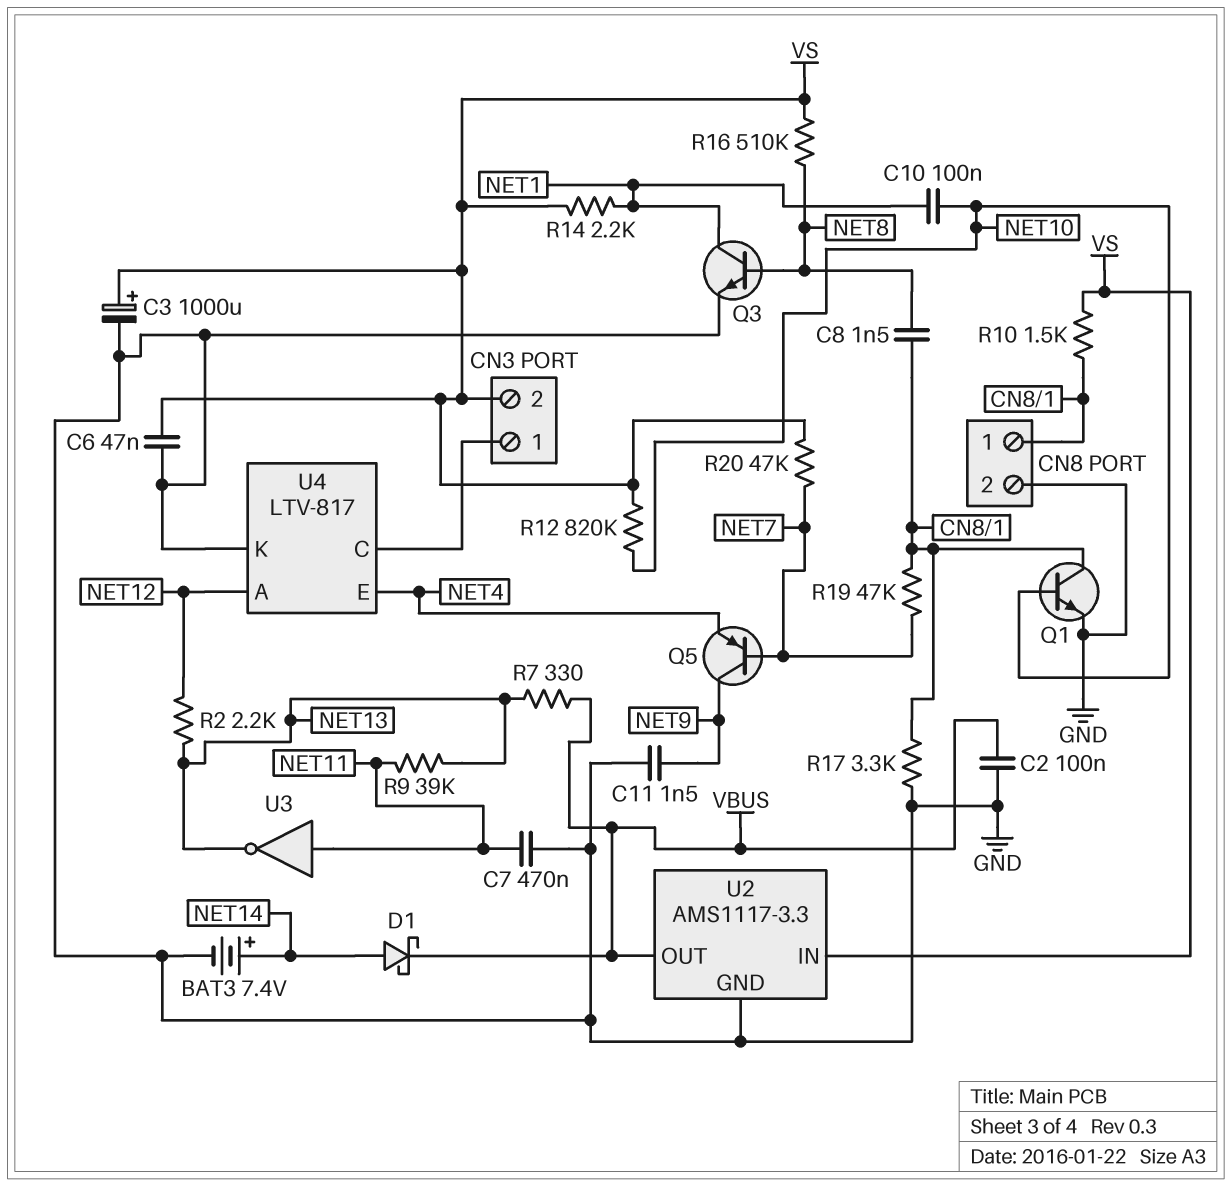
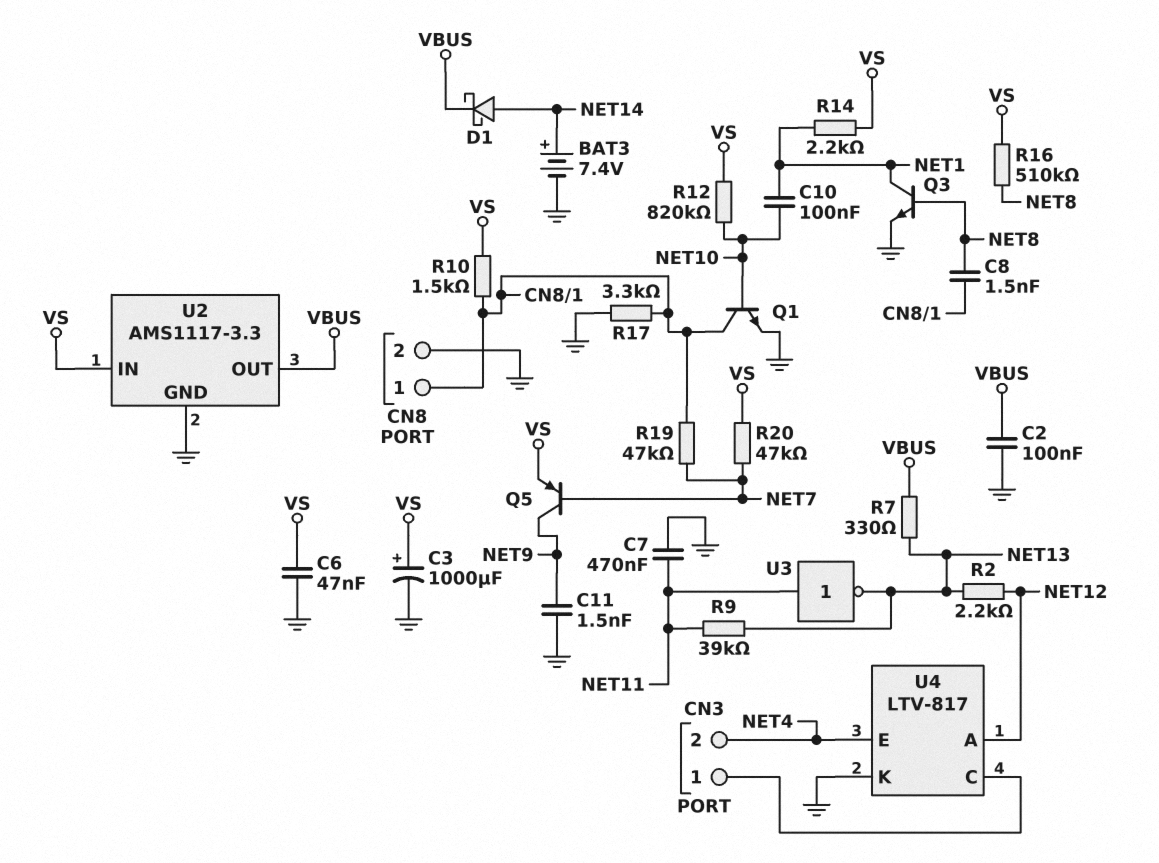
CN3 pin 2: VS -> NET4
Q5: PNP (B NET7, C NET9, E NET4) -> PNP (B NET7, C NET9, E VS)

